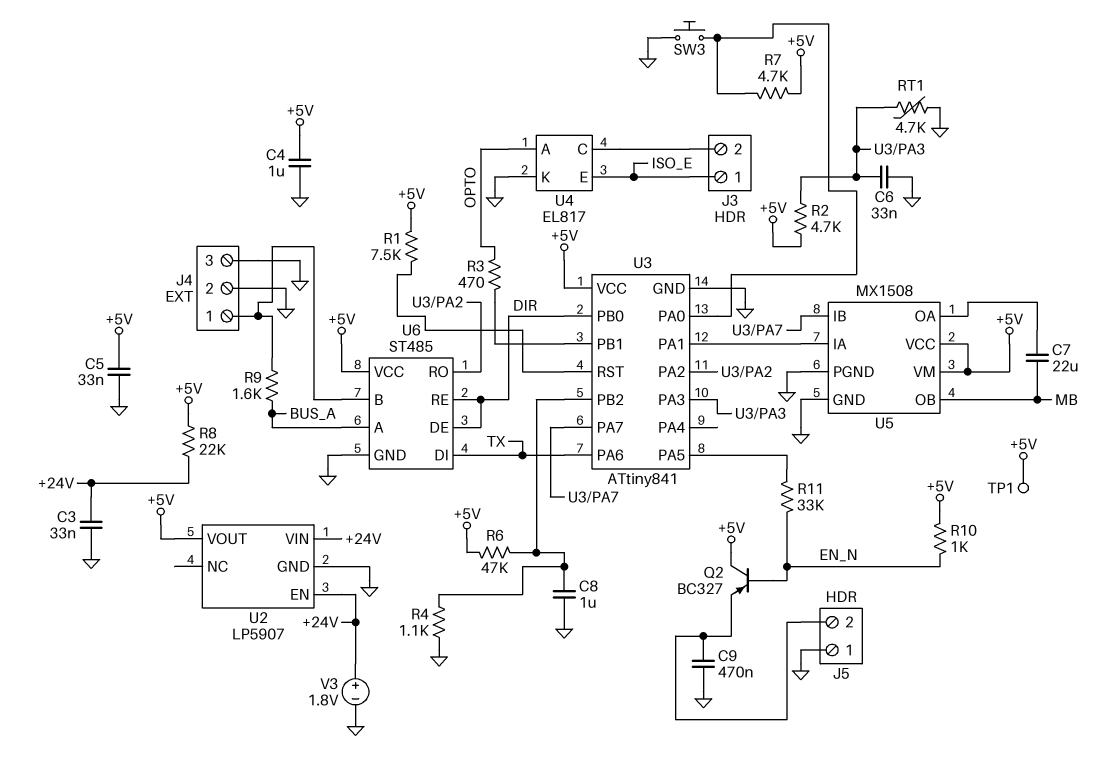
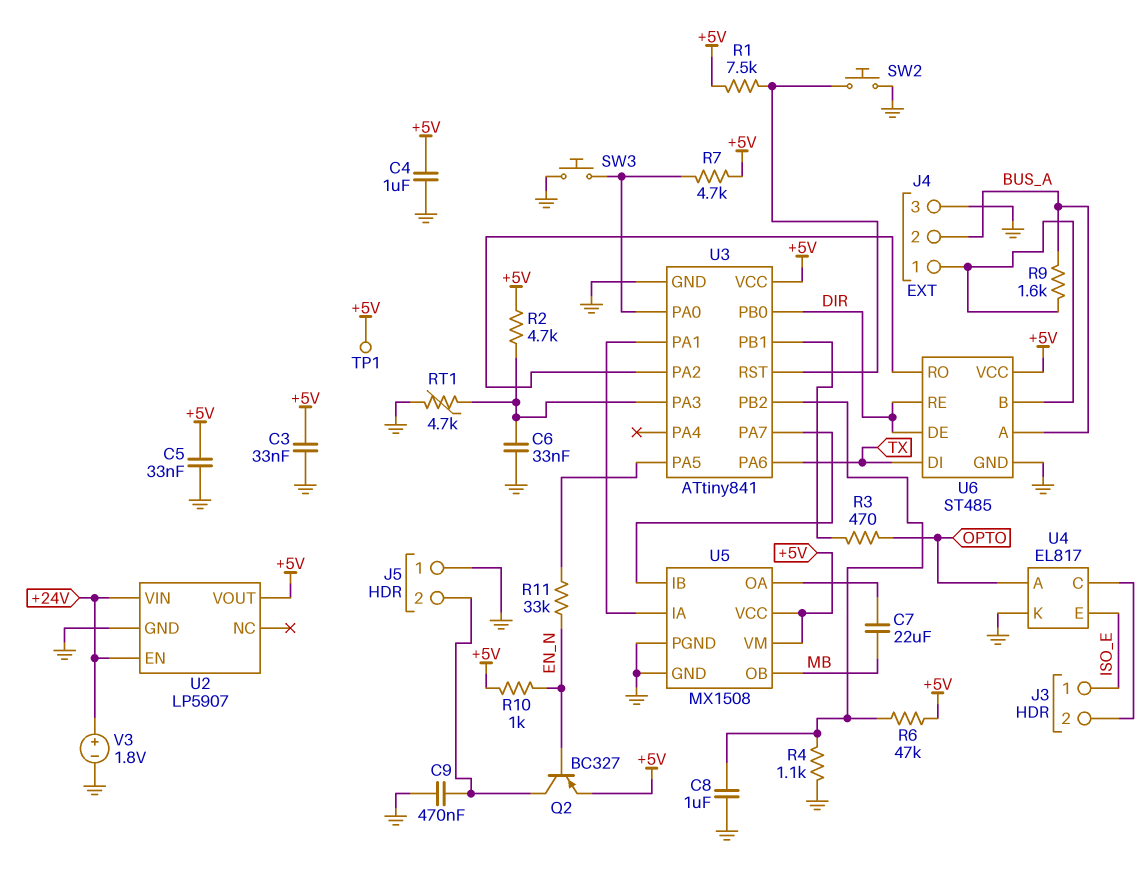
C3: 33nF (+24V, GND) -> 33nF (+5V, GND)
J4 pin 2: GND -> BUS_A
Q2: PNP BC327 (B EN_N, C +5V, E J5/2) -> PNP BC327 (B EN_N, C J5/2, E +5V)
R8: 22k (+5V, +24V) -> none
SW2: none -> button (GND, U3/RST)

